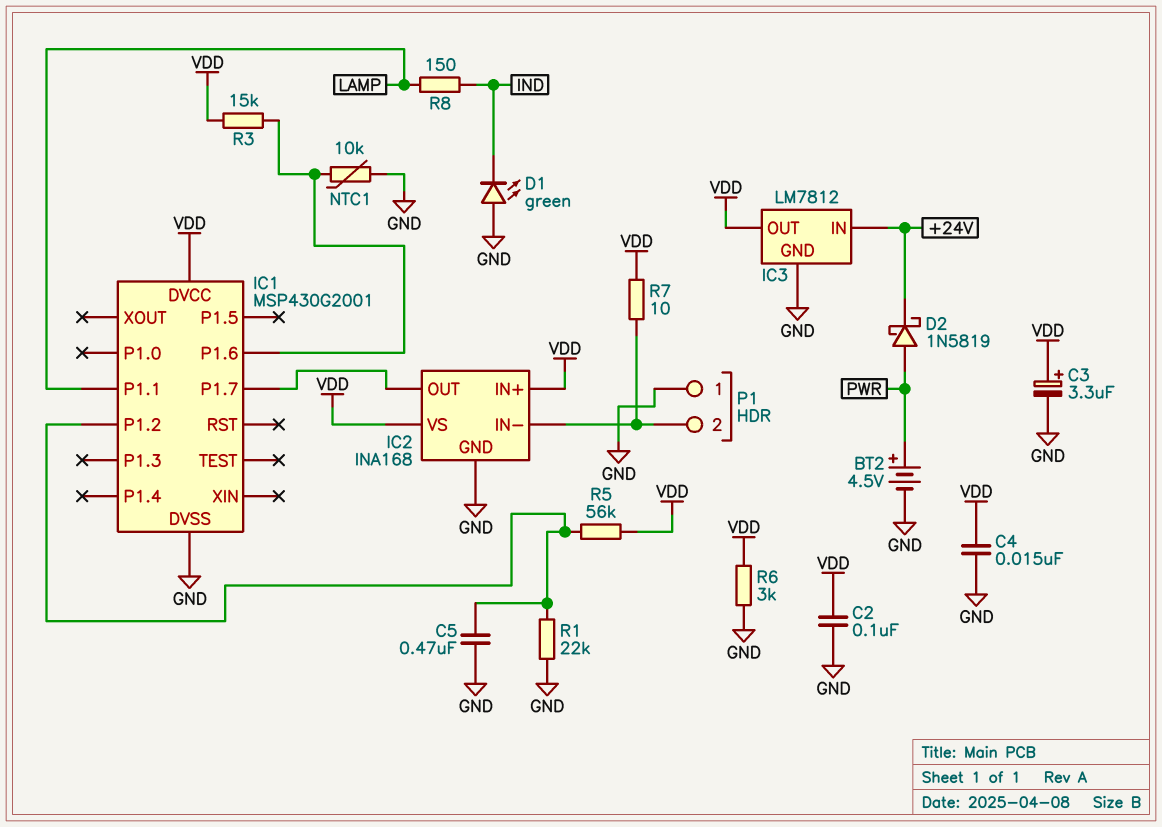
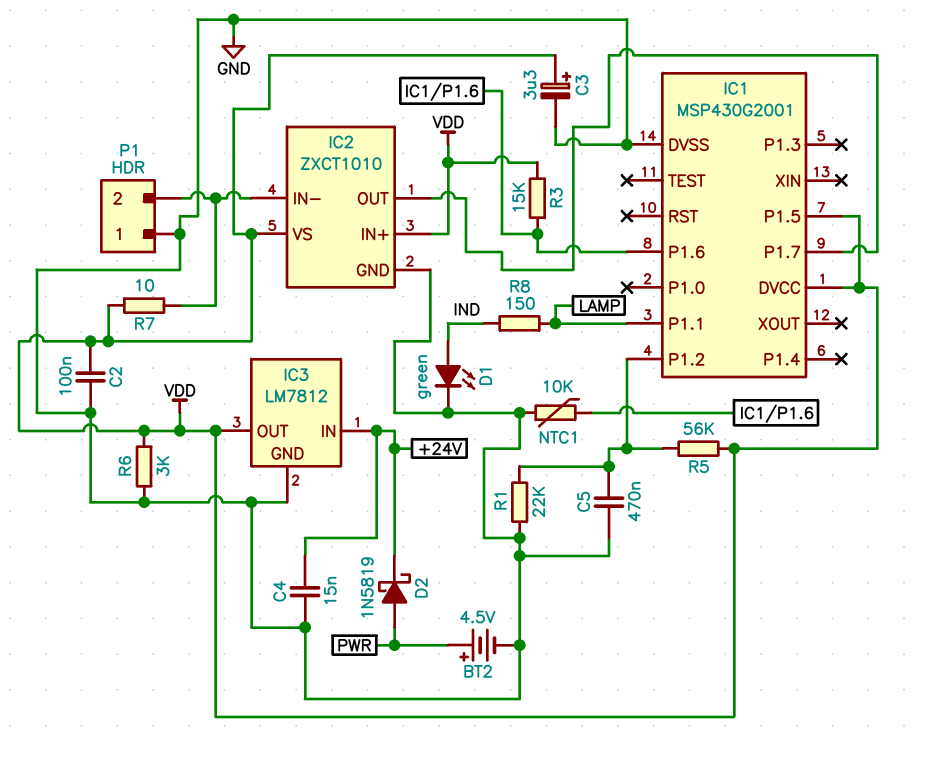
C4: 15nF (GND, VDD) -> 15nF (+24V, GND)
D1: LED green (A GND, K IND) -> LED green (A IND, K GND)
IC1 pin P1.5: none -> VDD
IC2: INA168 -> ZXCT1010

